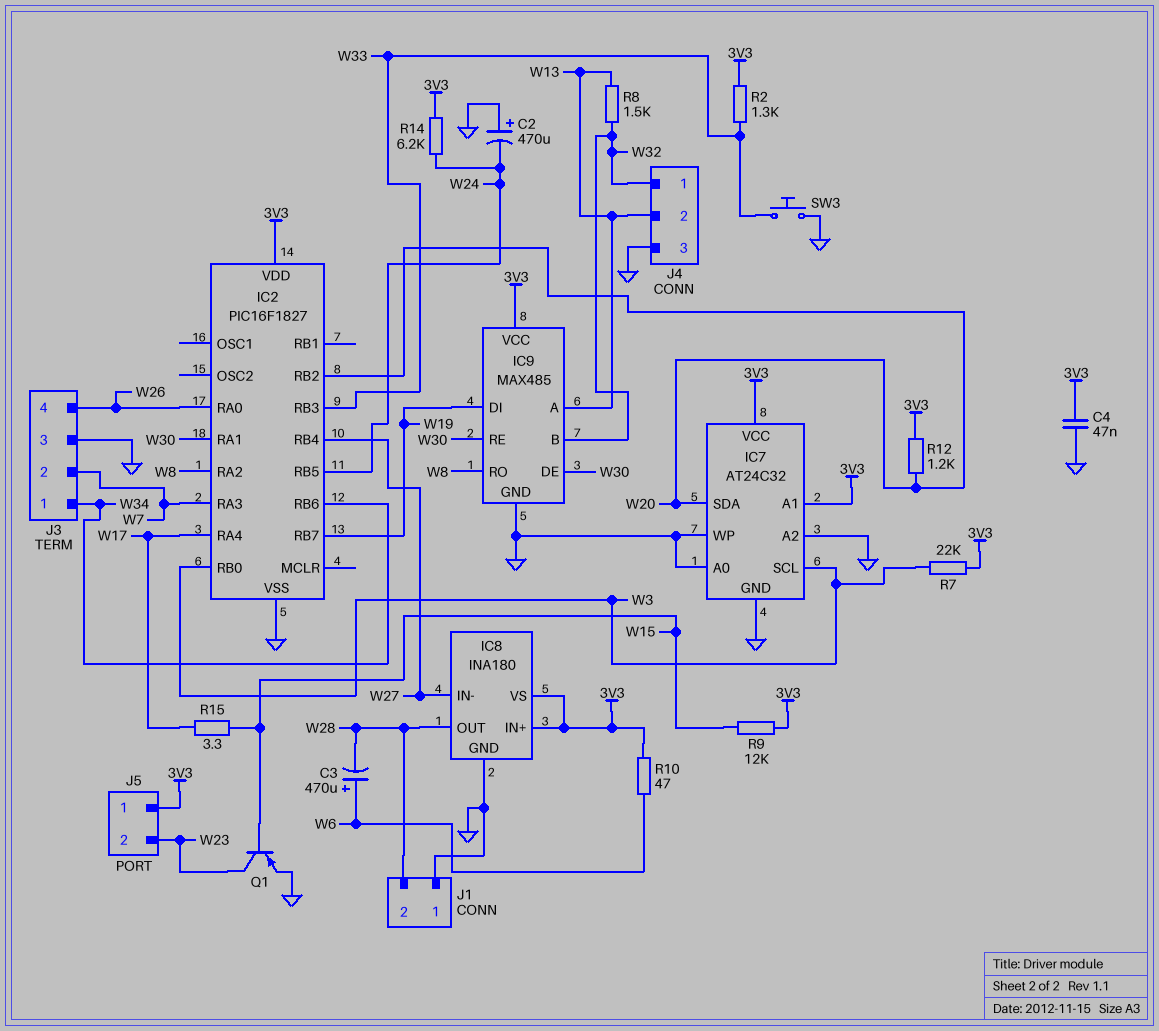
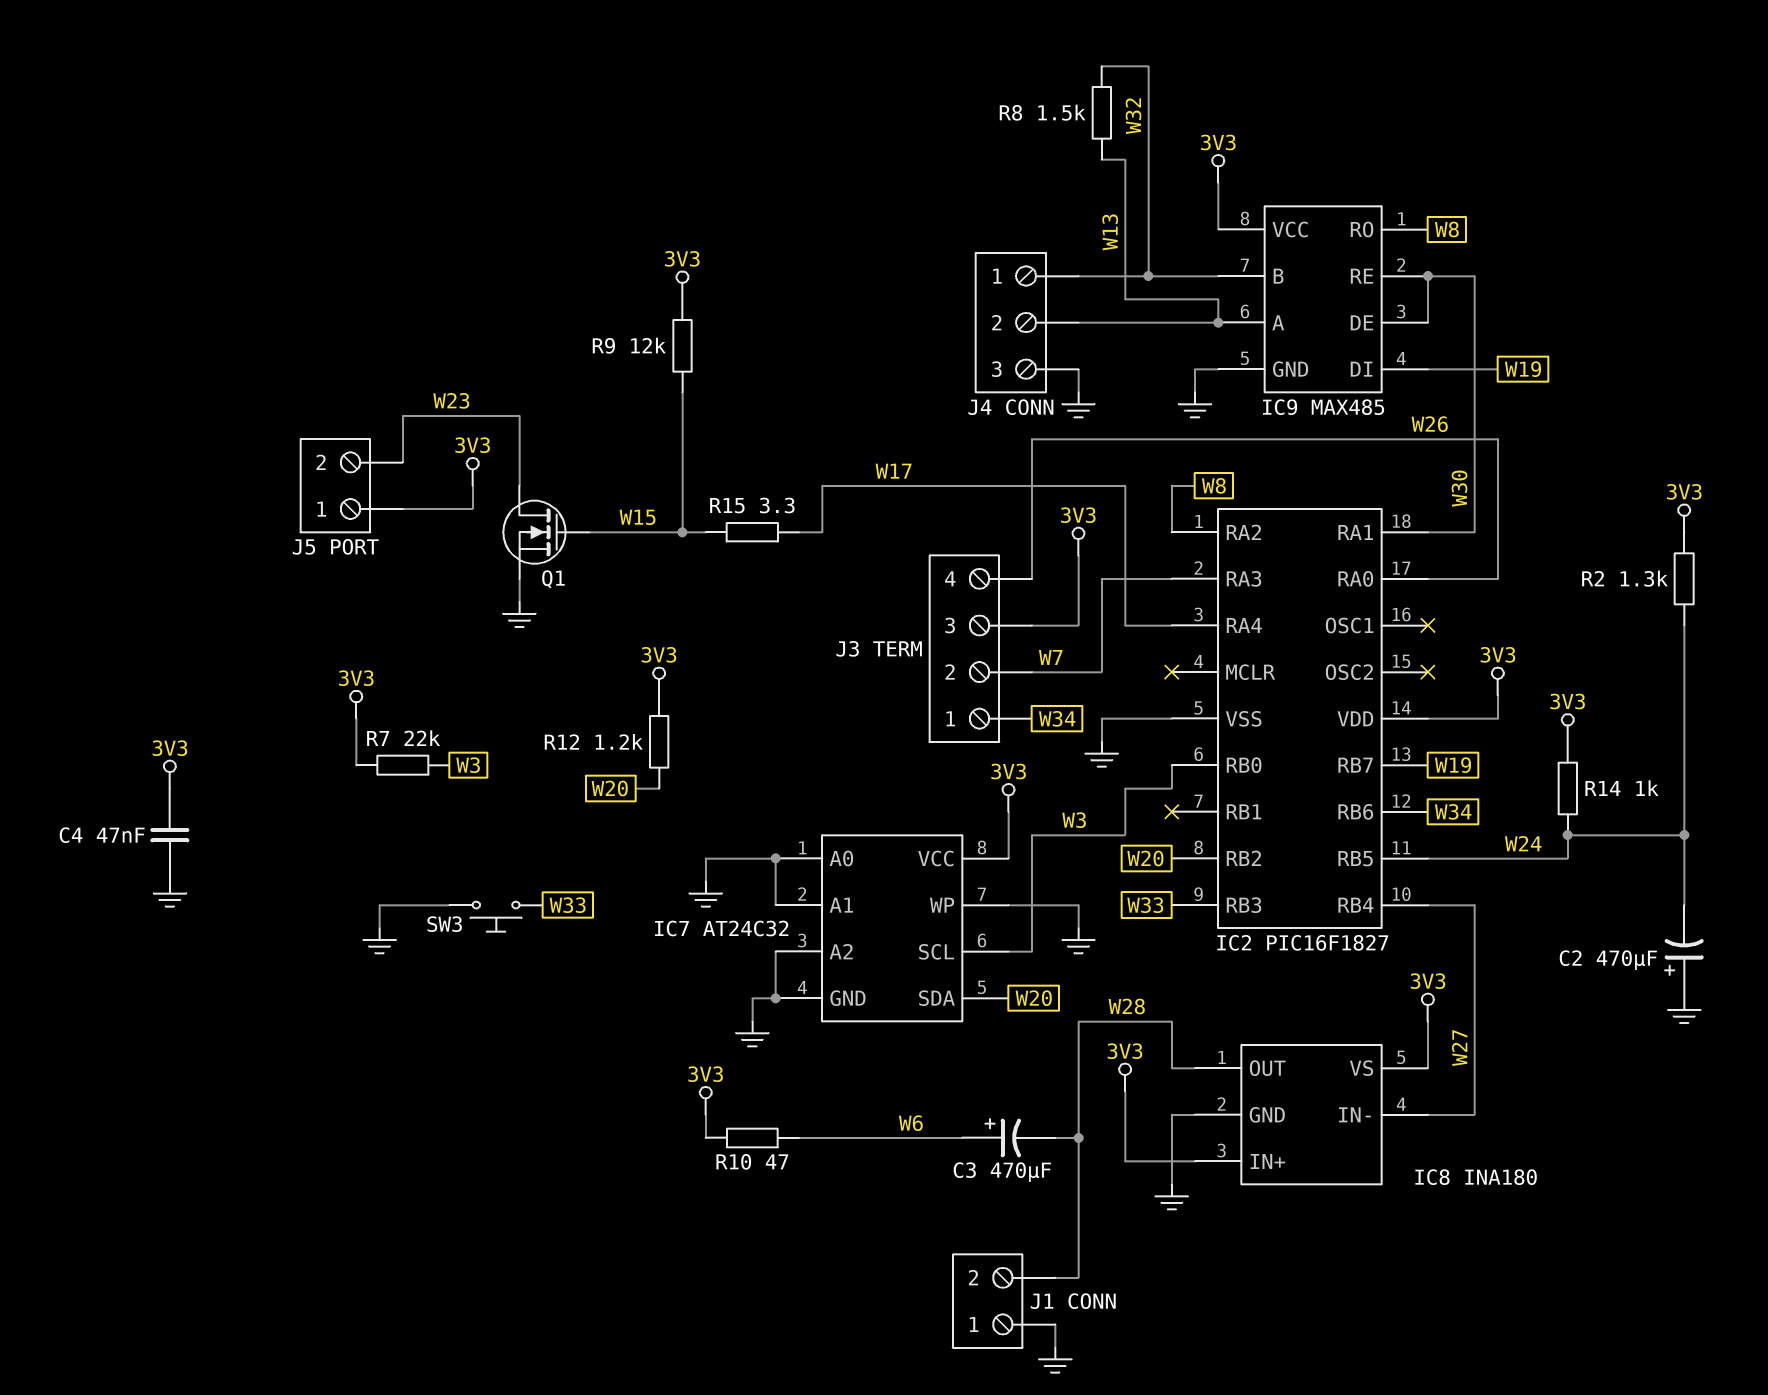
IC7 pin A1: 3V3 -> GND
J3 pin 3: GND -> 3V3
Q1: PNP (B W15, C W23, E GND) -> NMOS (G W15, D W23, S GND)
R2: 1.3k (3V3, W33) -> 1.3k (3V3, W24)
R14: 6.2k (3V3, W24) -> 1k (3V3, W24)

